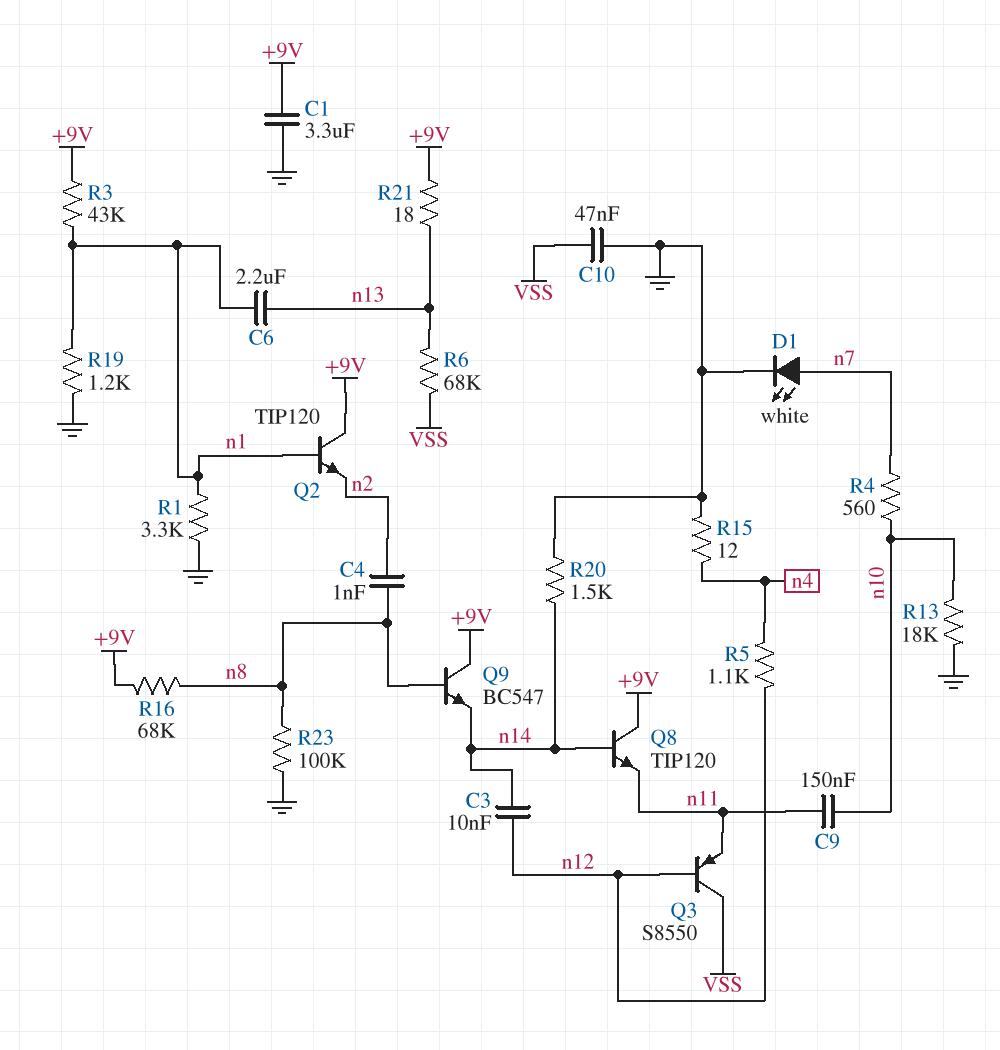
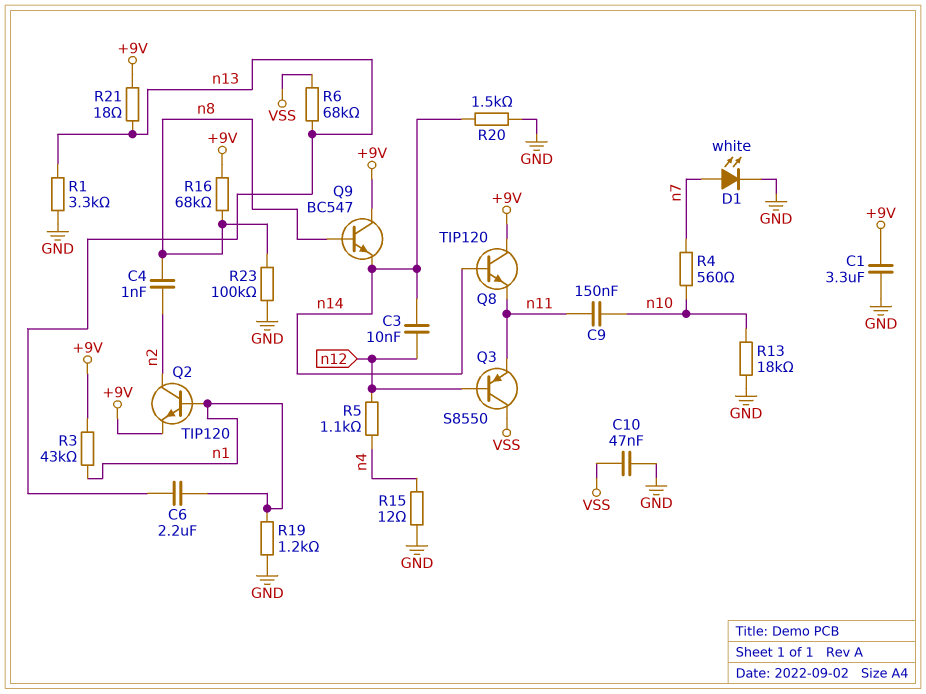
Q2: NPN TIP120 (B n1, C +9V, E n2) -> NPN TIP120 (B n1, C n2, E +9V)
R1: 3.3k (GND, n1) -> 3.3k (GND, n13)

